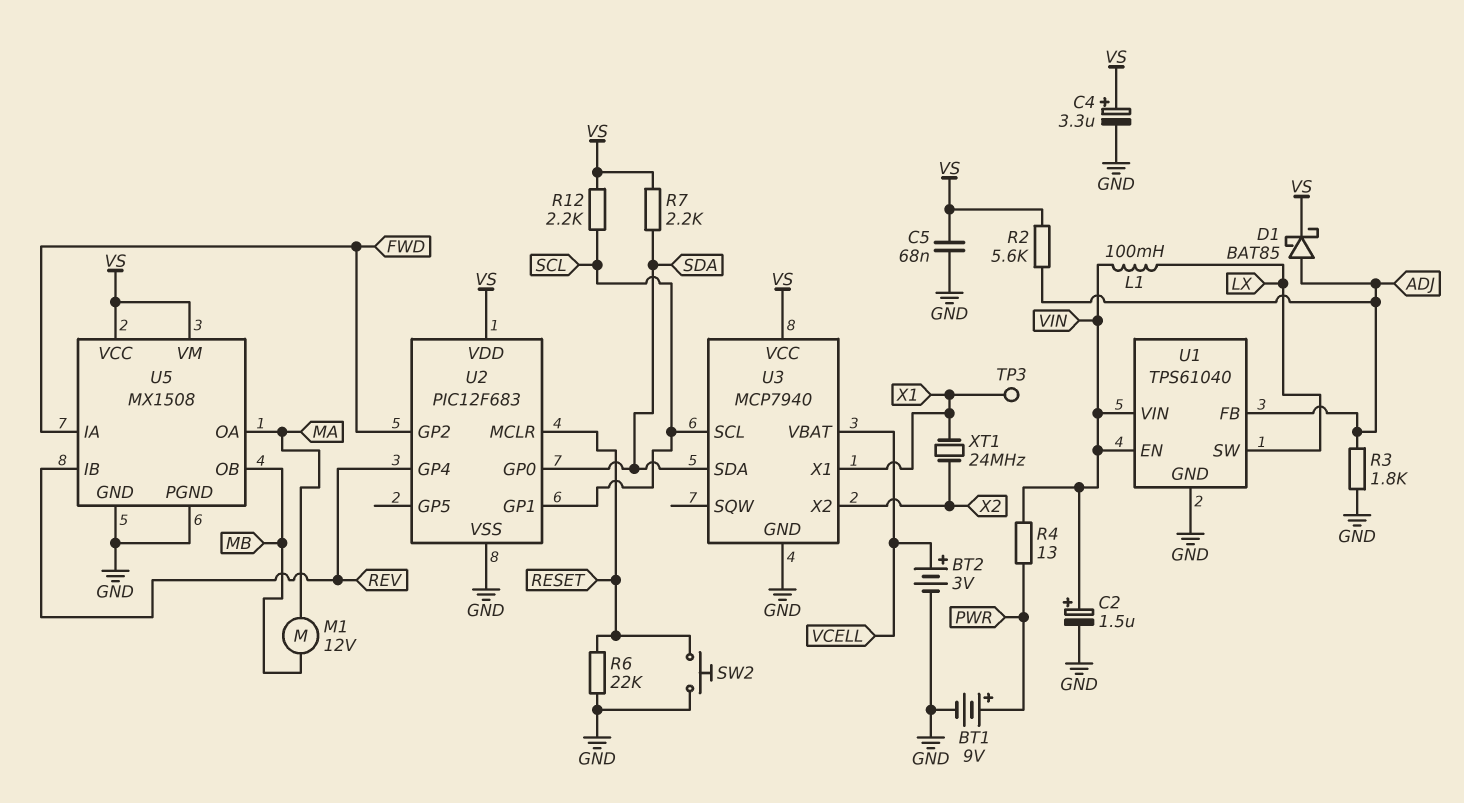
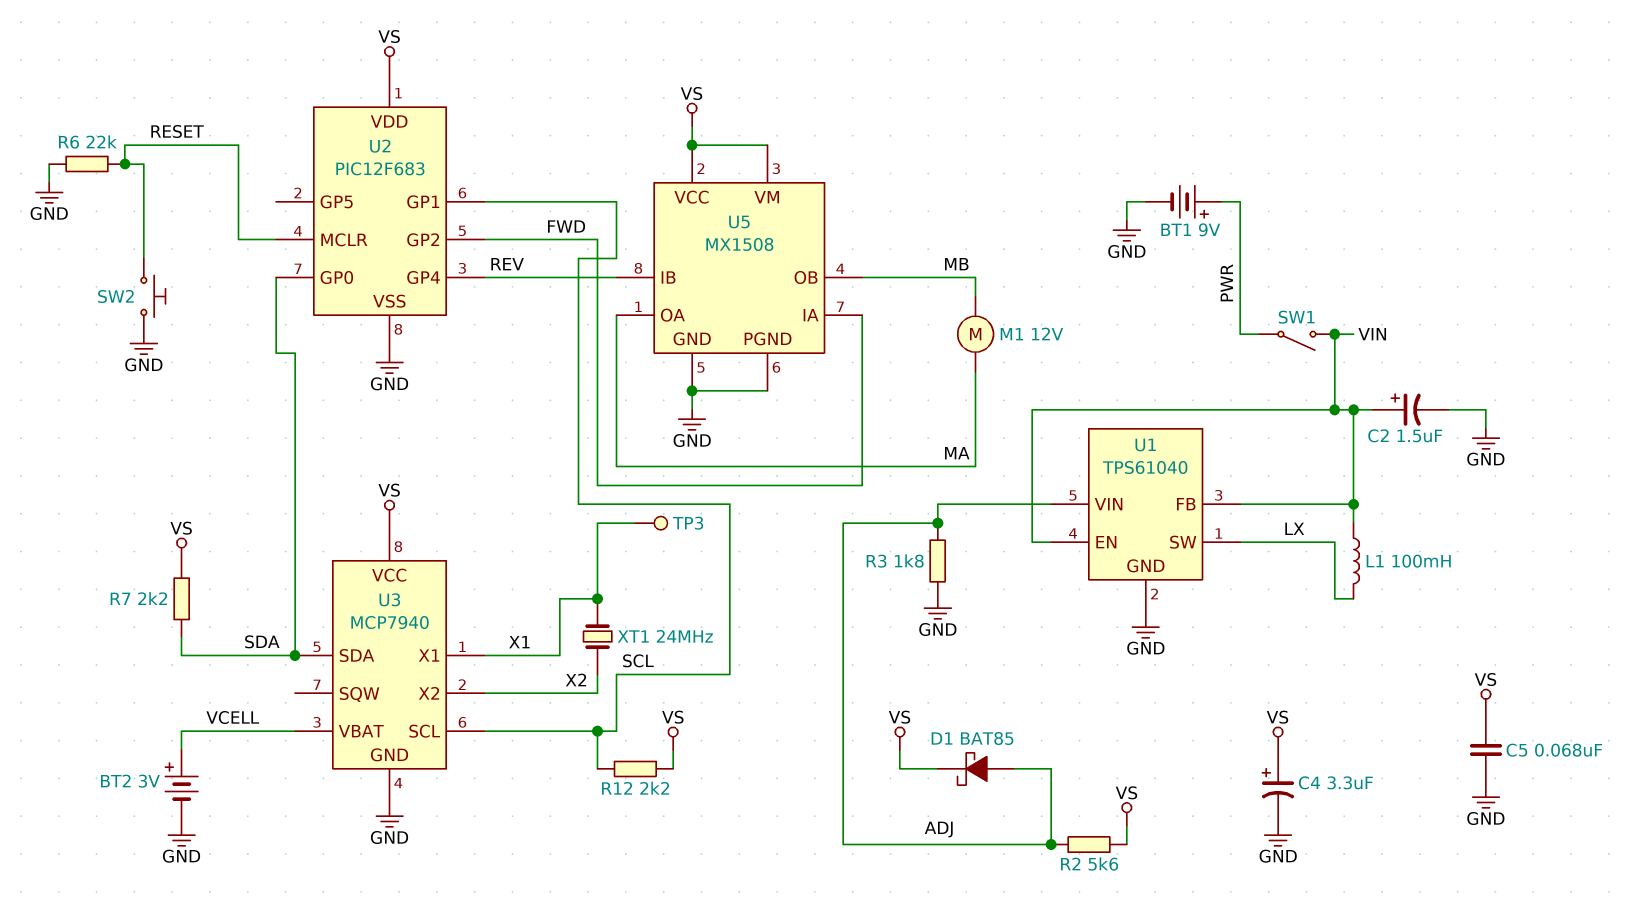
R4: 13 (PWR, VIN) -> none
SW1: none -> switch (PWR, VIN)
U1 pin FB: ADJ -> VIN
U1 pin VIN: VIN -> ADJ

